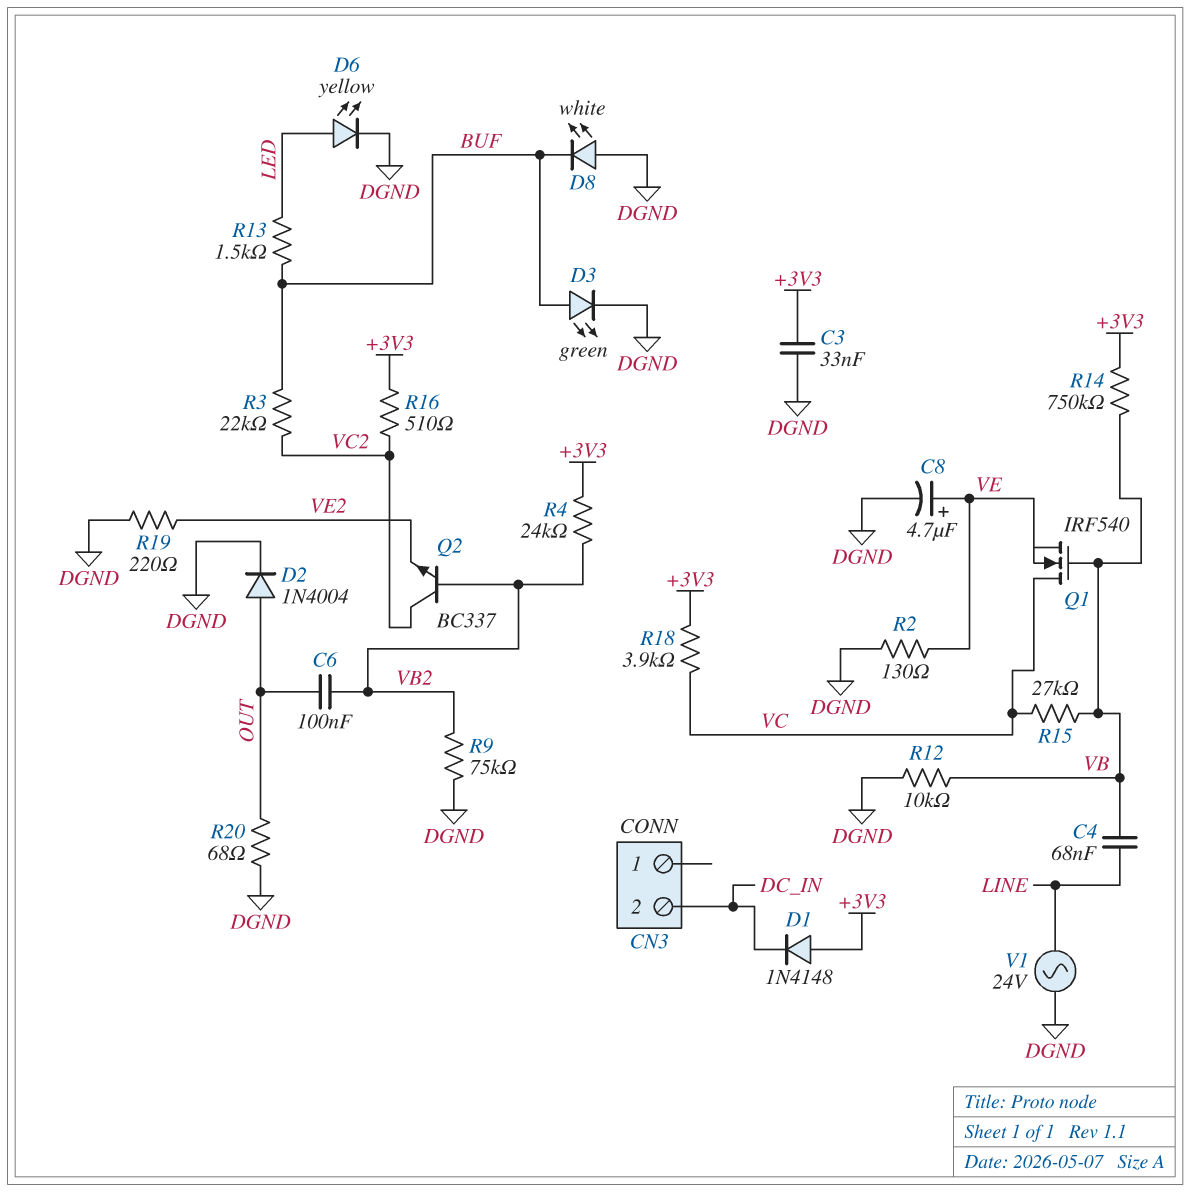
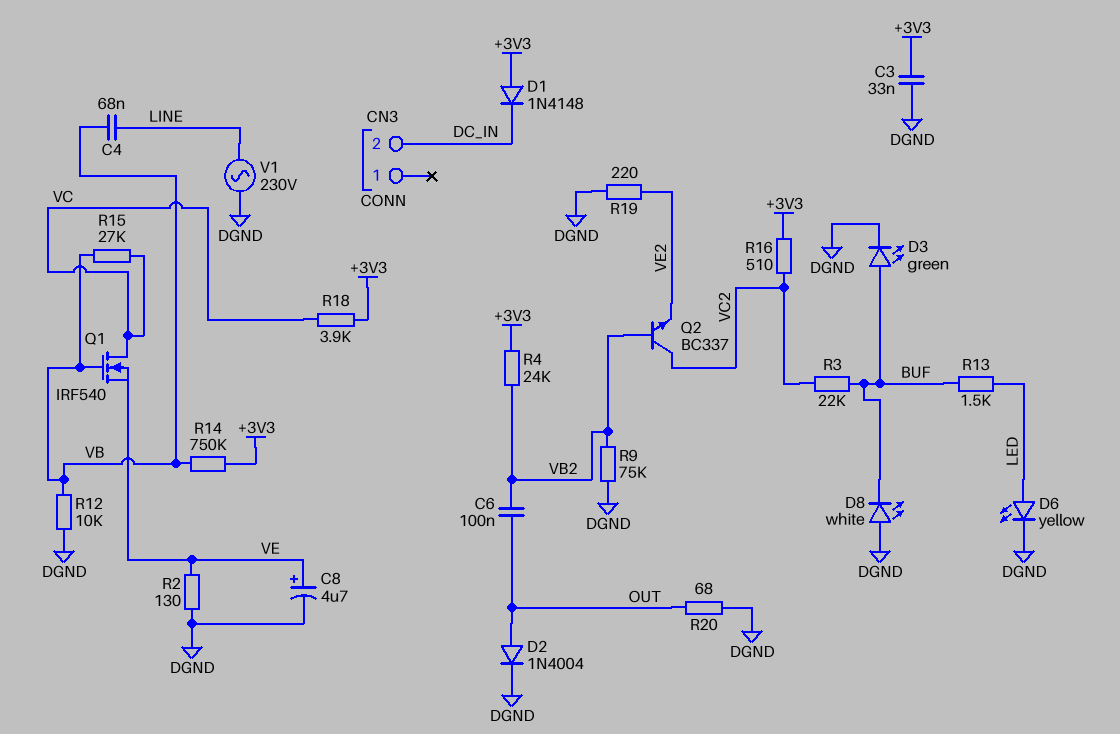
V1: AC 24V (DGND, LINE) -> AC 230V (DGND, LINE)

